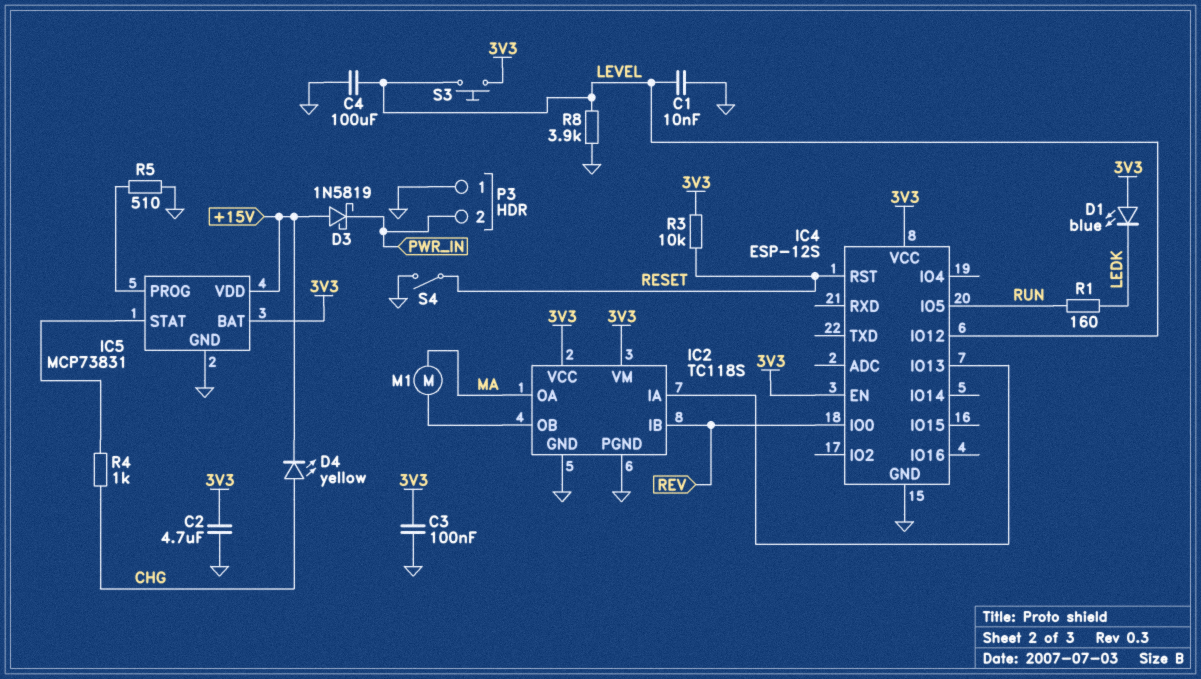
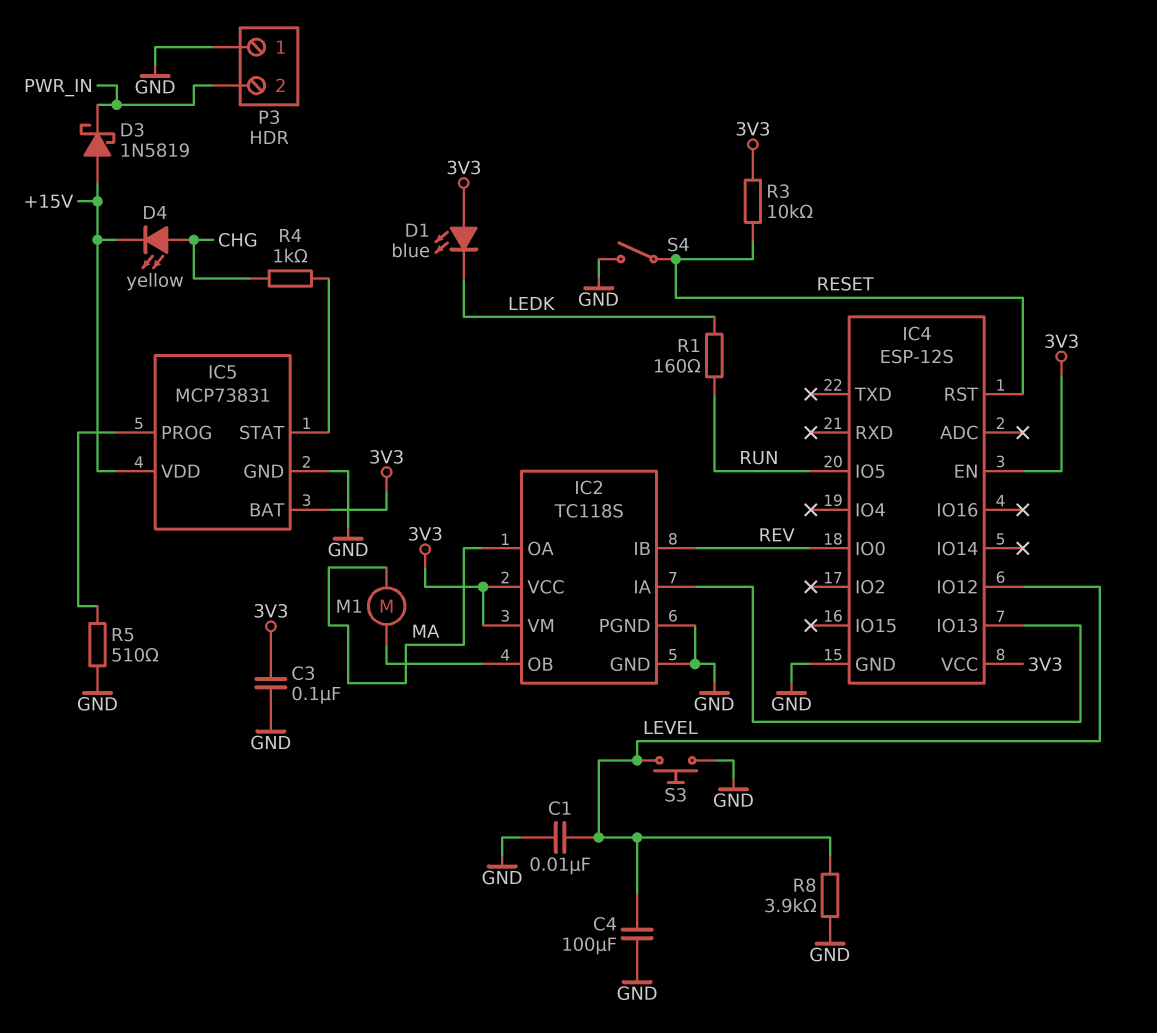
C2: 4.7uF (3V3, GND) -> none
S3: button (3V3, LEVEL) -> button (GND, LEVEL)

